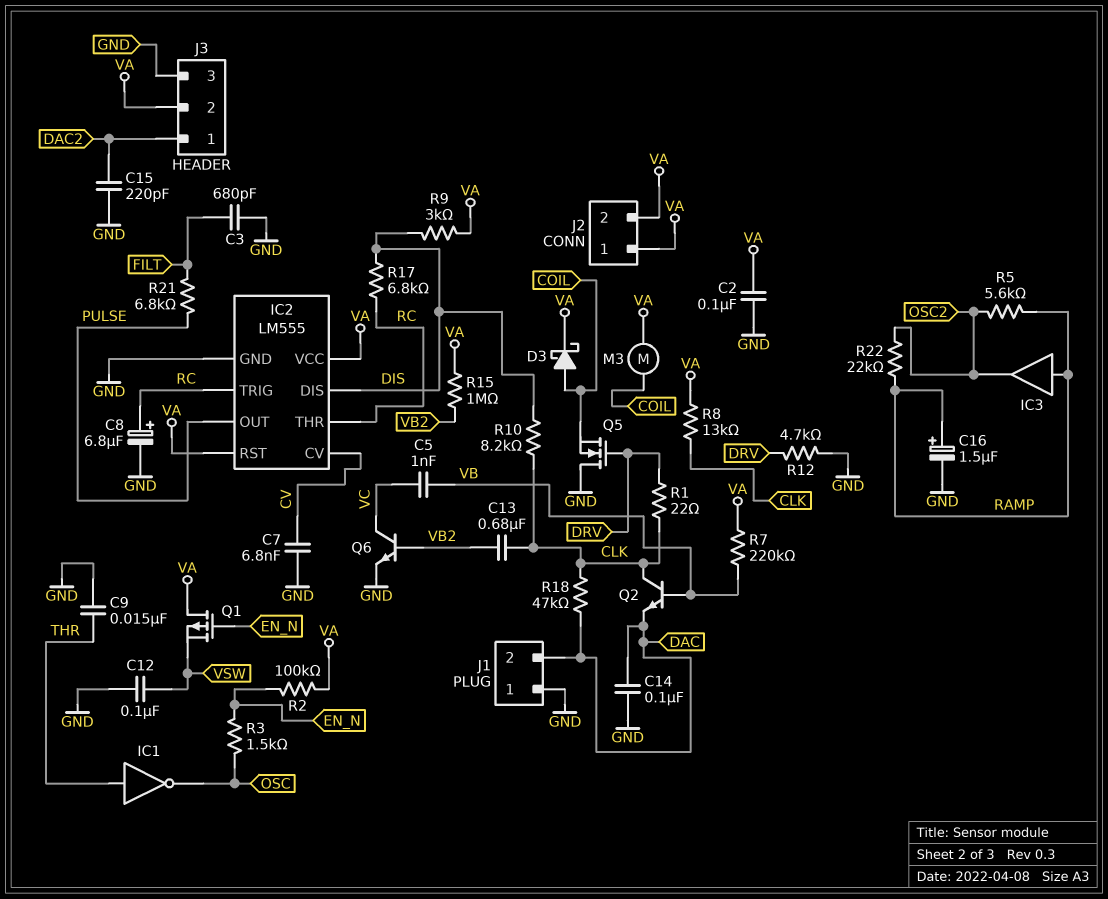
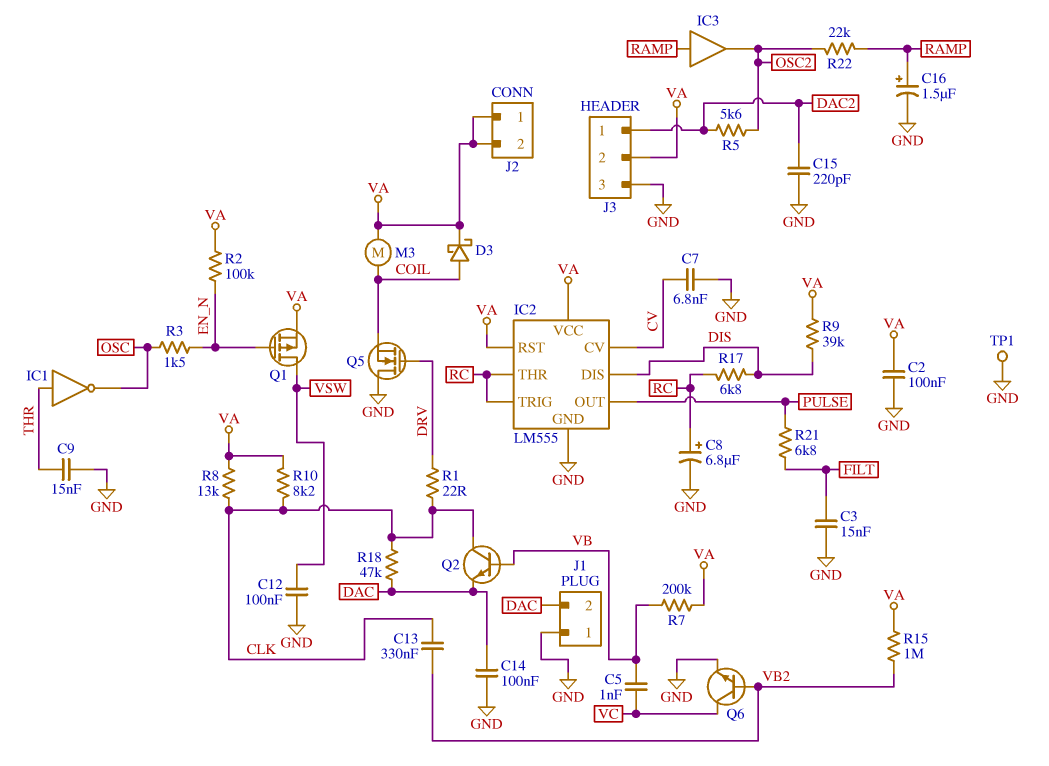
C3: 680pF (FILT, GND) -> 15nF (FILT, GND)
C13: 680nF (CLK, VB2) -> 330nF (CLK, VB2)
Q1: PMOS (G EN_N, D VA, S VSW) -> PMOS (G EN_N, D VSW, S VA)
R5: 5.6k (OSC2, RAMP) -> 5.6k (DAC2, OSC2)
R7: 220k (VA, VB) -> 200k (VA, VB)
R9: 3k (DIS, VA) -> 39k (DIS, VA)
R10: 8.2k (CLK, DIS) -> 8.2k (CLK, VA)
R12: 4.7k (DRV, GND) -> none
TP1: none -> test point (GND)

